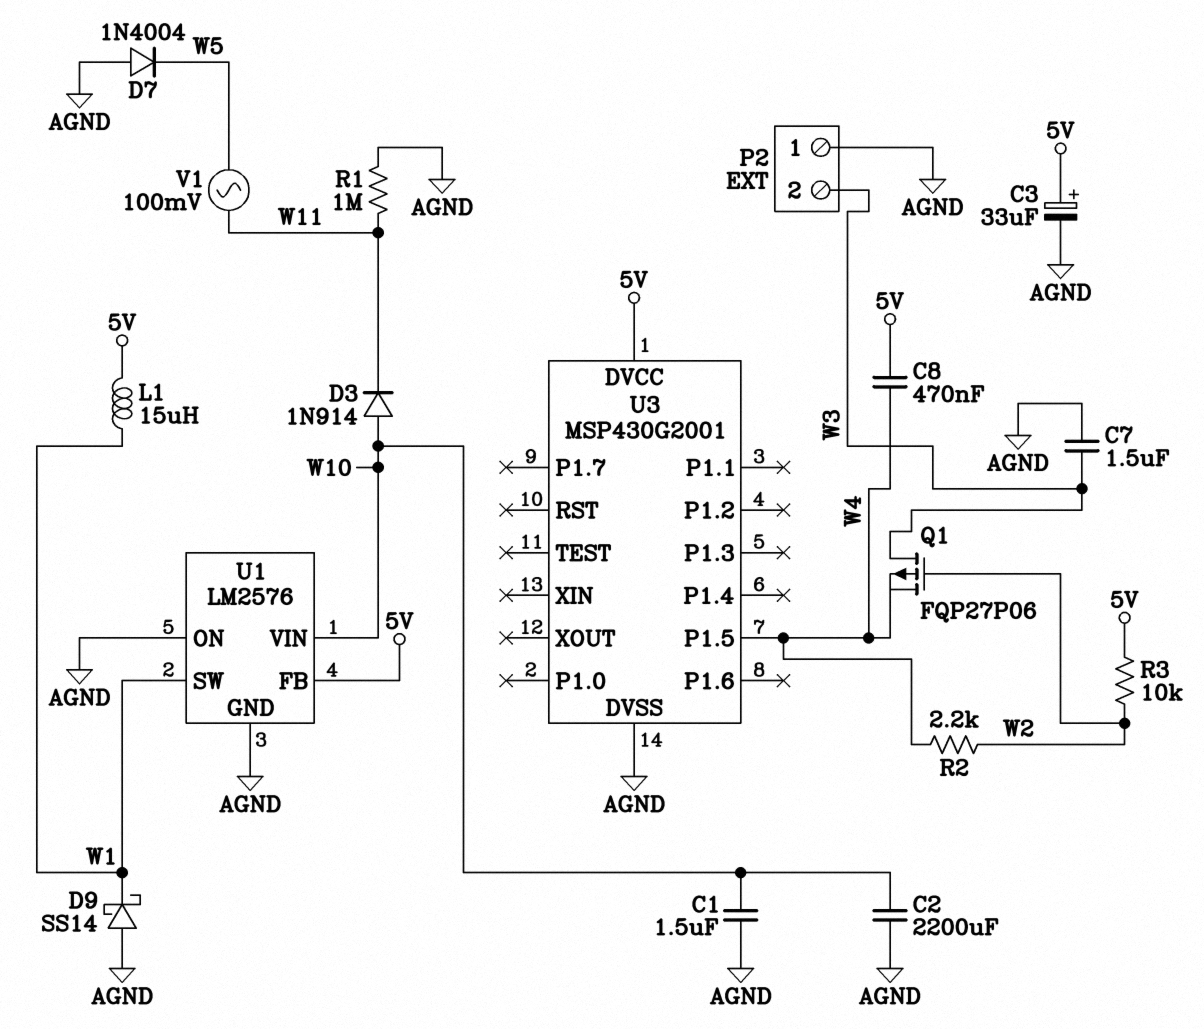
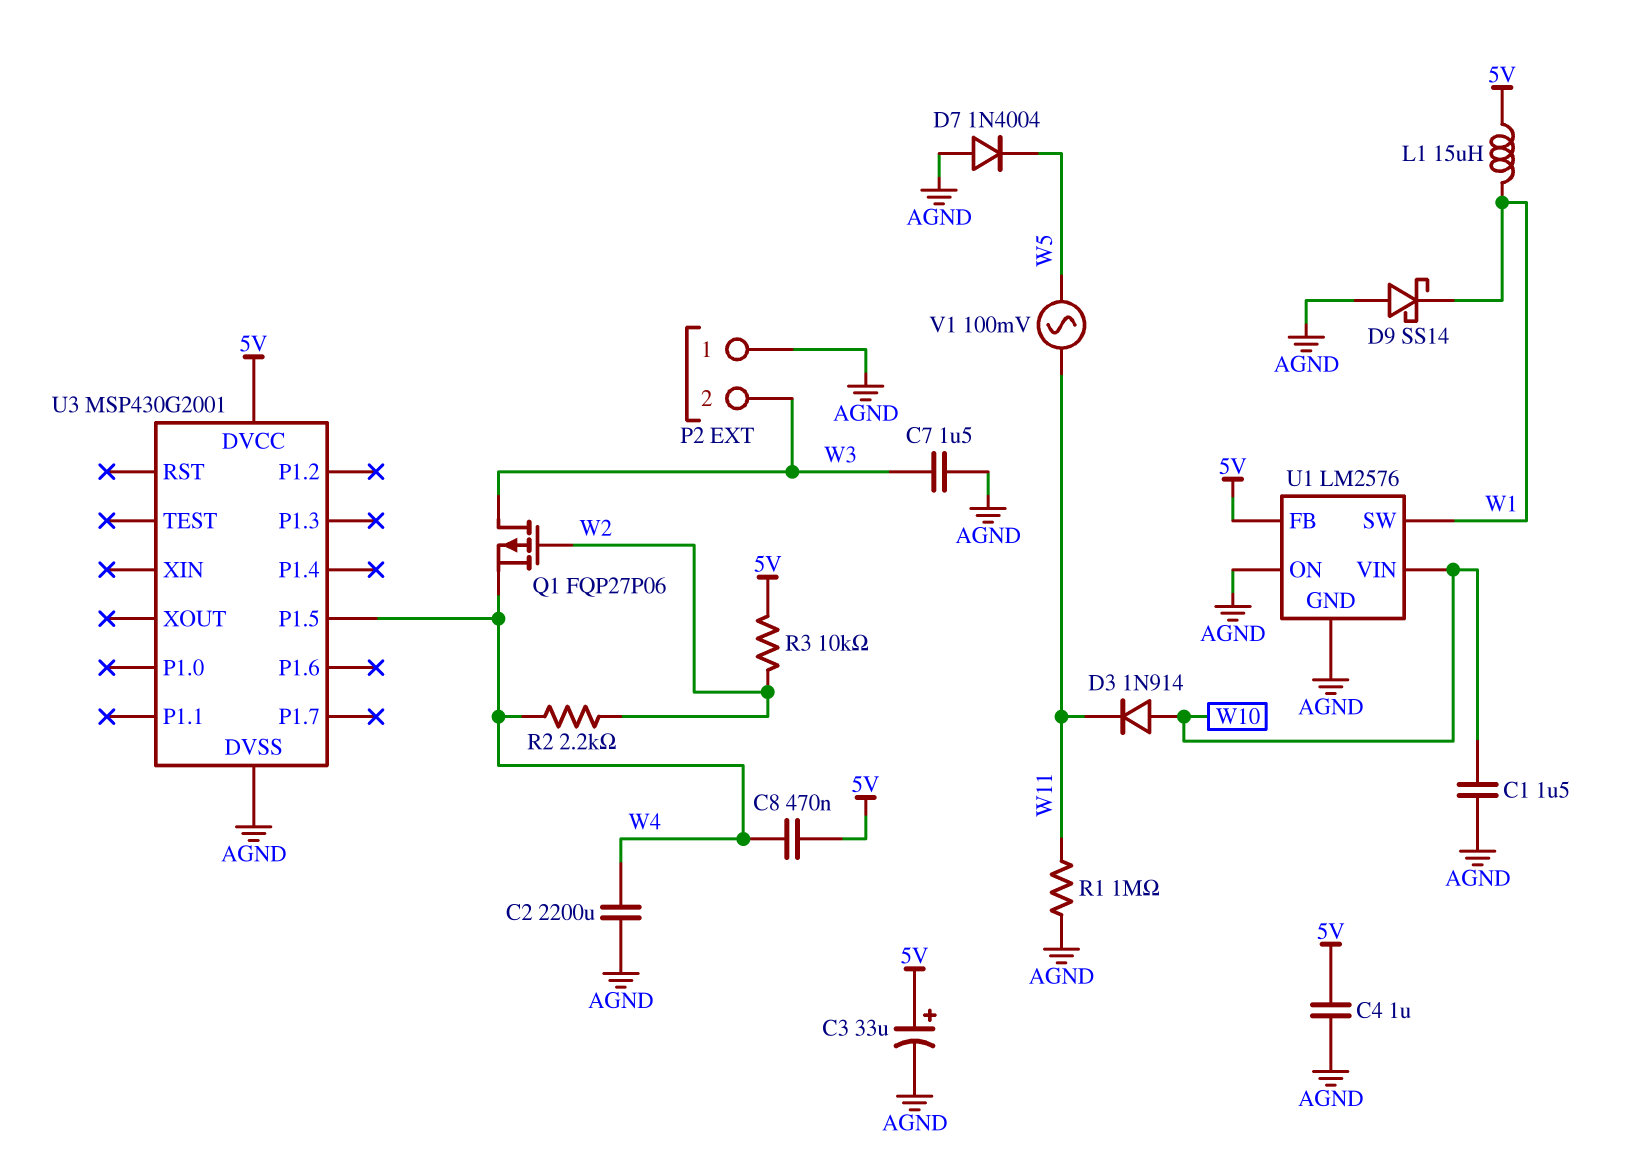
C2: 2200uF (AGND, W10) -> 2200uF (AGND, W4)
C4: none -> 1uF (5V, AGND)

